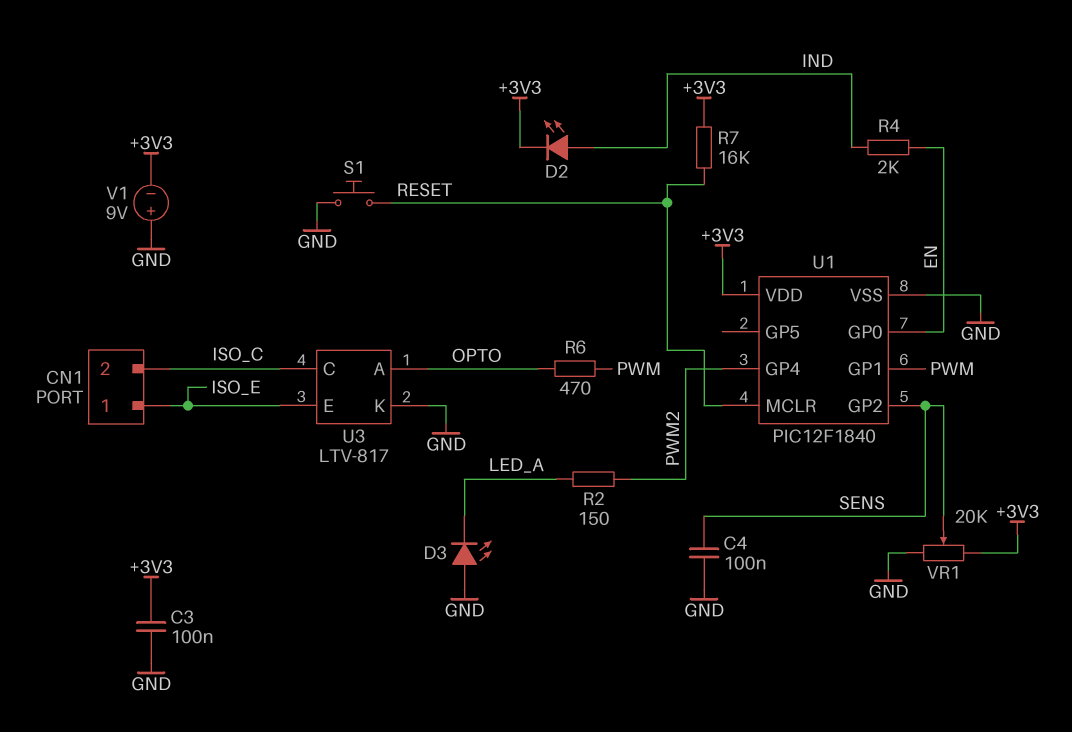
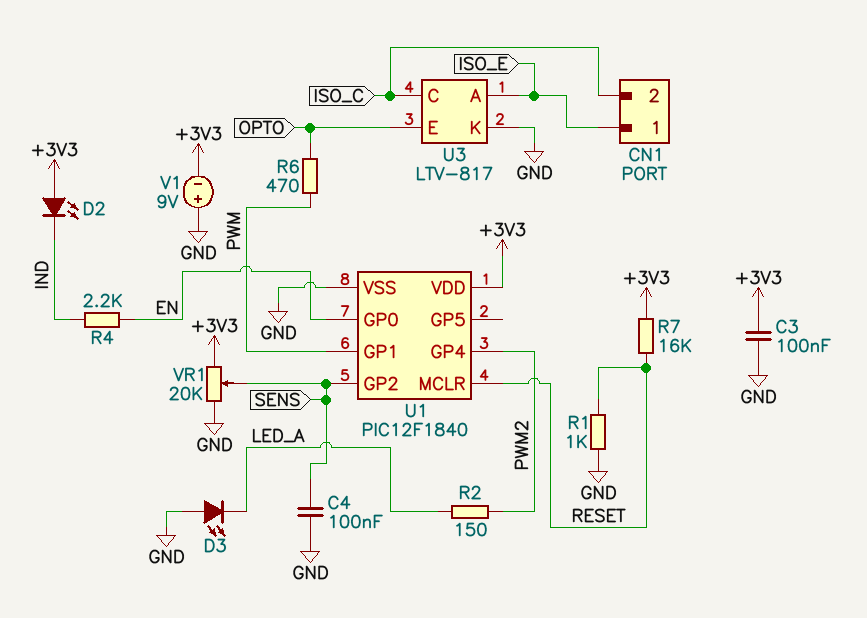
D2: LED (A IND, K +3V3) -> LED (A +3V3, K IND)
R1: none -> 1k (GND, RESET)
R4: 2k (EN, IND) -> 2.2k (EN, IND)
S1: button (GND, RESET) -> none
U3 pin A: OPTO -> ISO_E
U3 pin E: ISO_E -> OPTO

